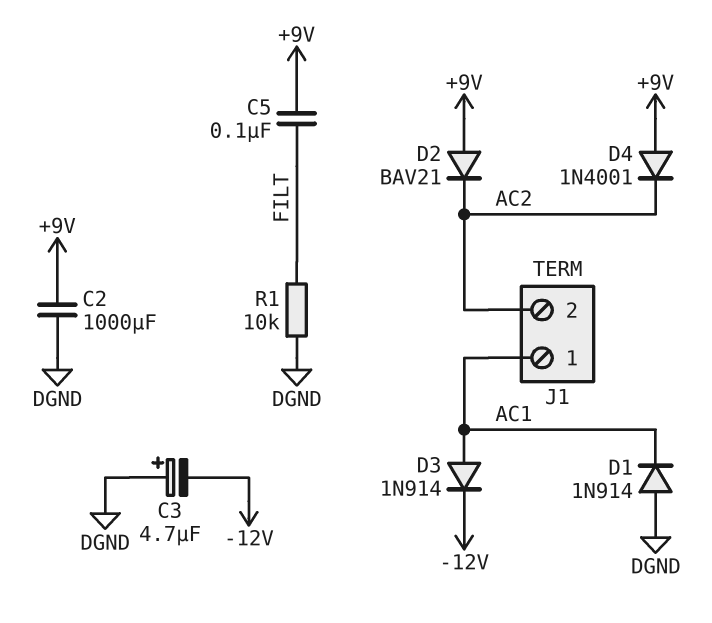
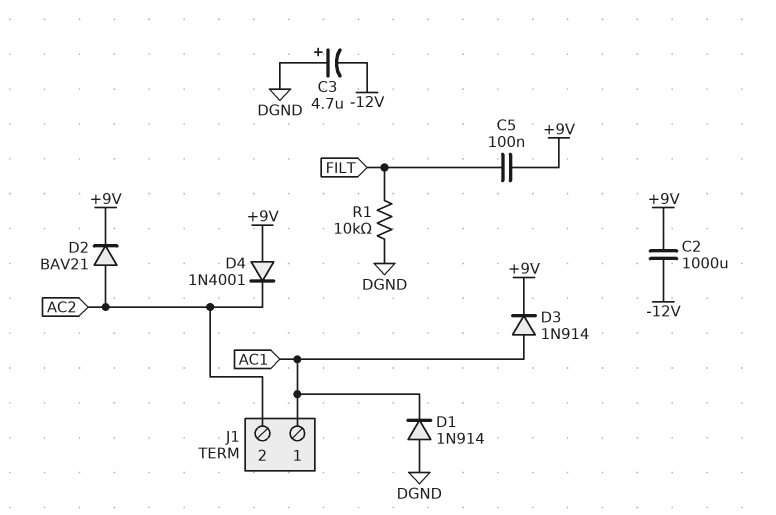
C2: 1000uF (+9V, DGND) -> 1000uF (+9V, -12V)
D2: diode BAV21 (A +9V, K AC2) -> diode BAV21 (A AC2, K +9V)
D3: diode 1N914 (A AC1, K -12V) -> diode 1N914 (A AC1, K +9V)

